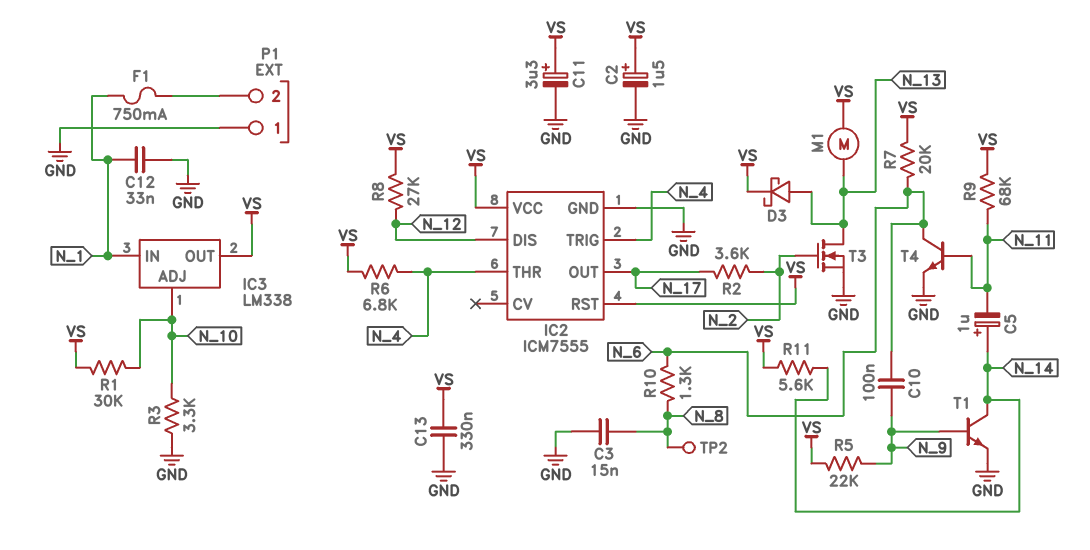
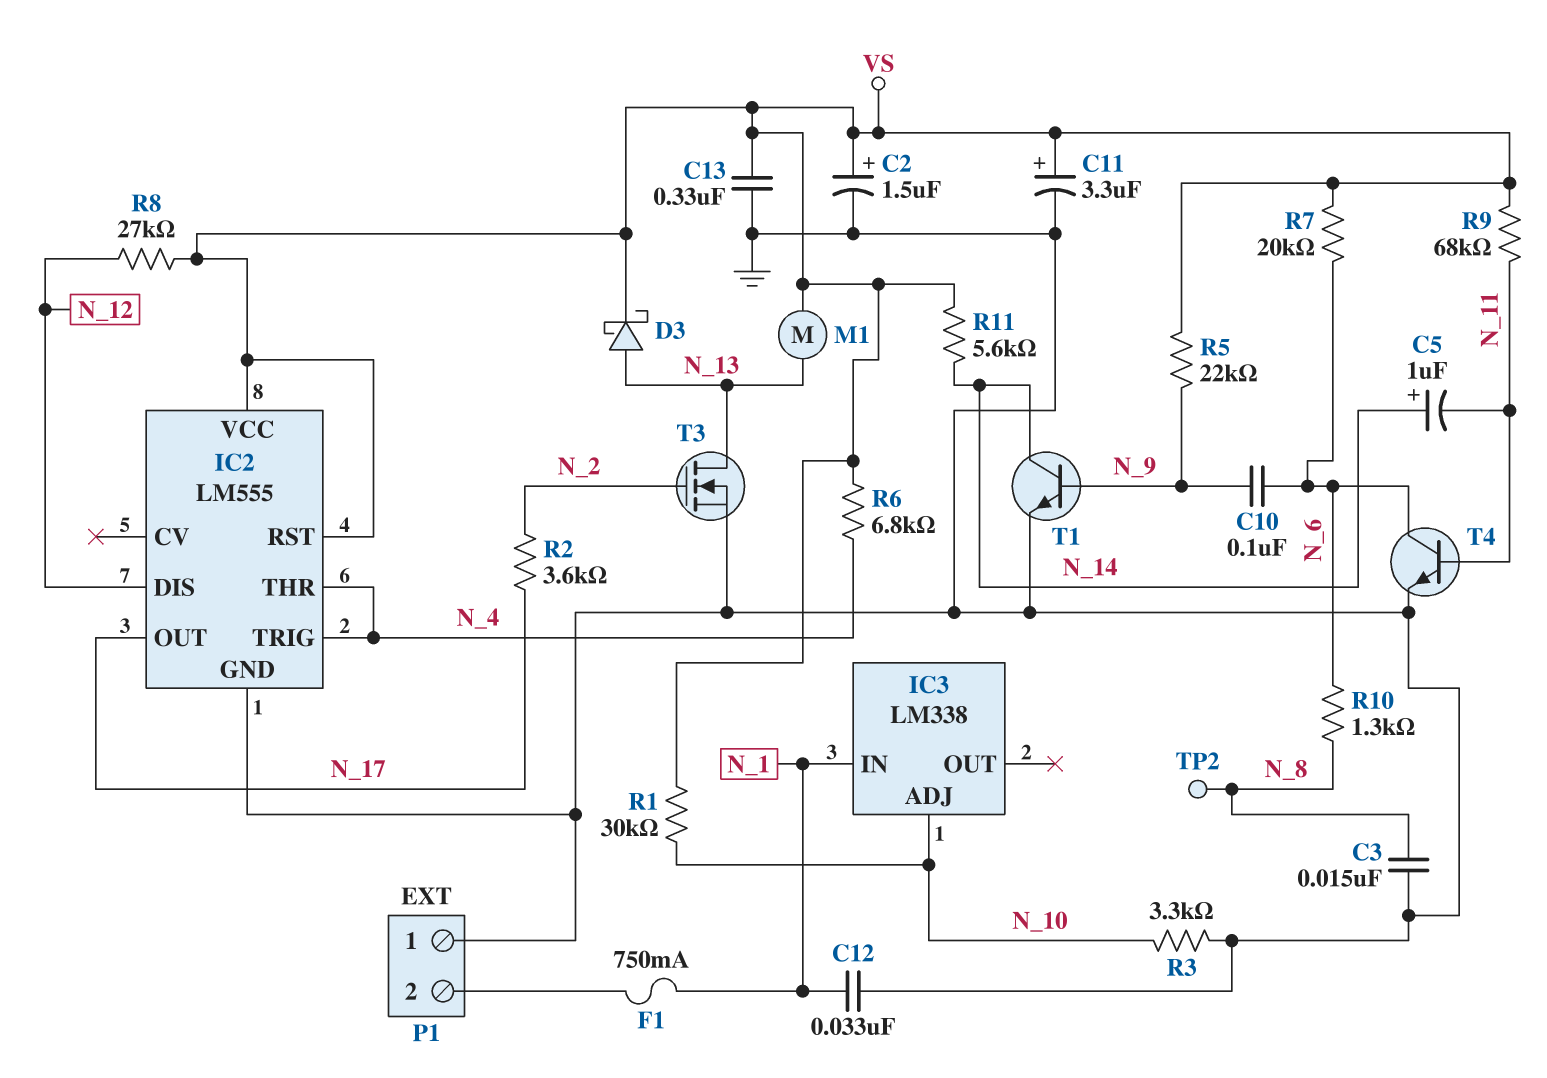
IC2: ICM7555 -> LM555
IC3 pin OUT: VS -> none

